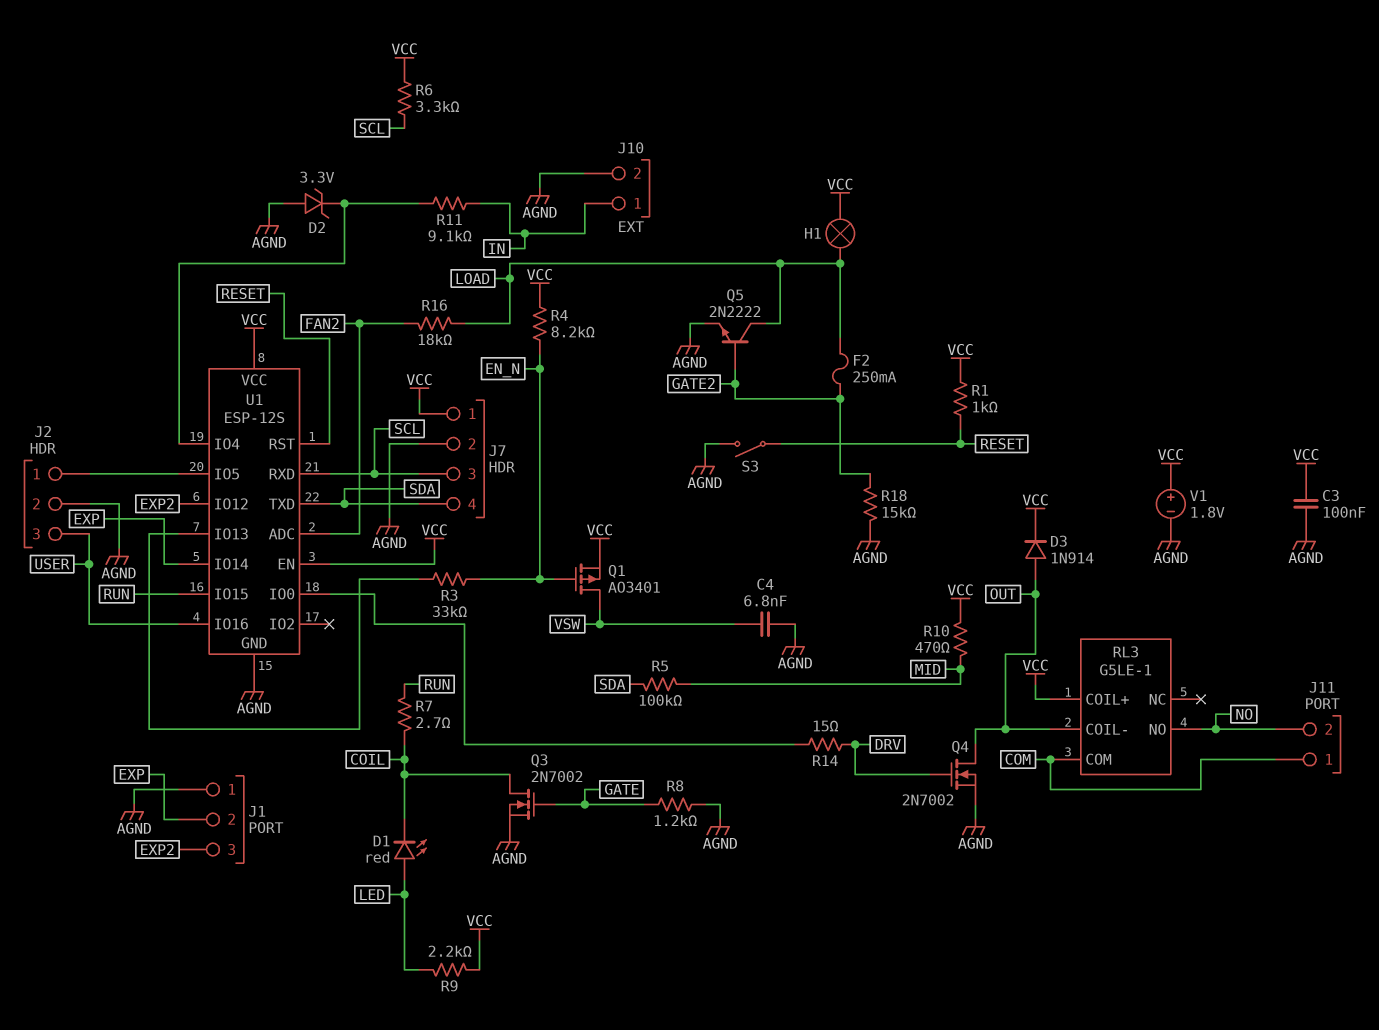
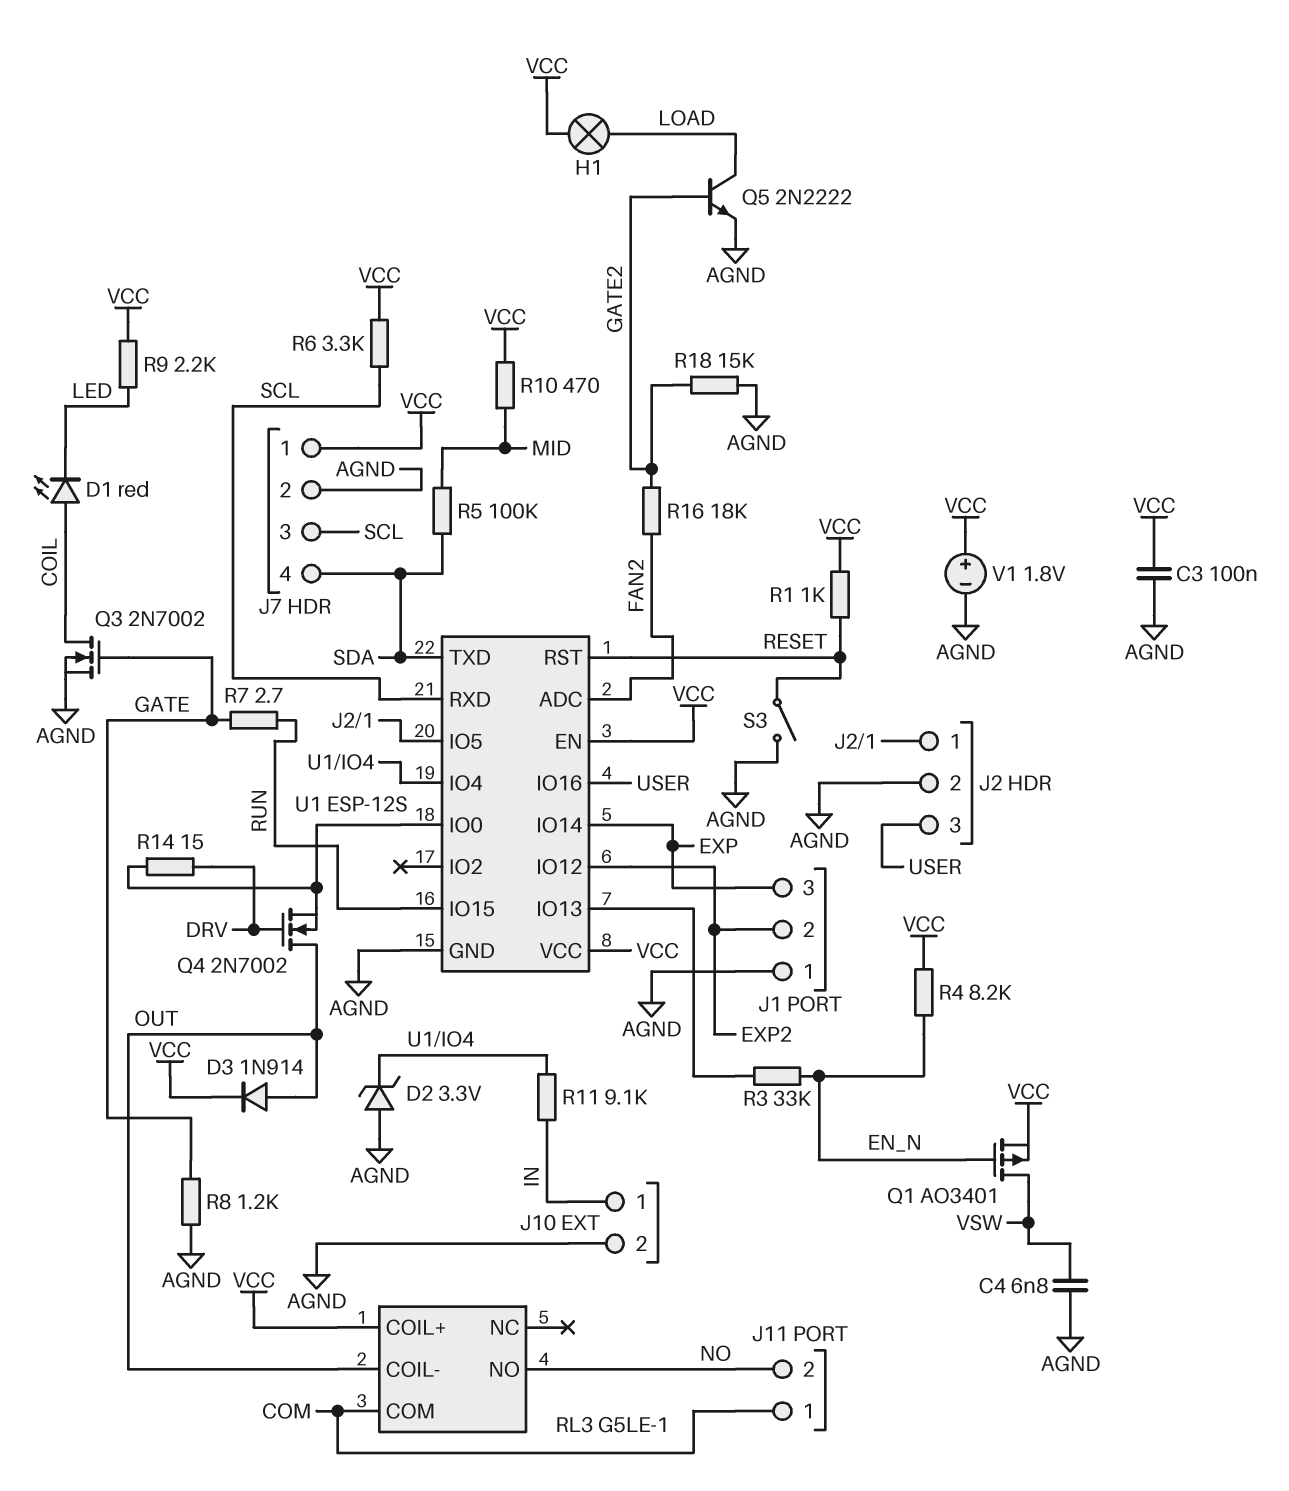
D1: LED red (A LED, K COIL) -> LED red (A COIL, K LED)
F2: 250mA (GATE2, LOAD) -> none
J1 pin 2: EXP -> EXP2
J1 pin 3: EXP2 -> EXP
Q4: NMOS 2N7002 (G DRV, D OUT, S AGND) -> NMOS 2N7002 (G DRV, D OUT, S U1/IO0)
R7: 2.7 (COIL, RUN) -> 2.7 (GATE, RUN)
R16: 18k (FAN2, LOAD) -> 18k (FAN2, GATE2)

